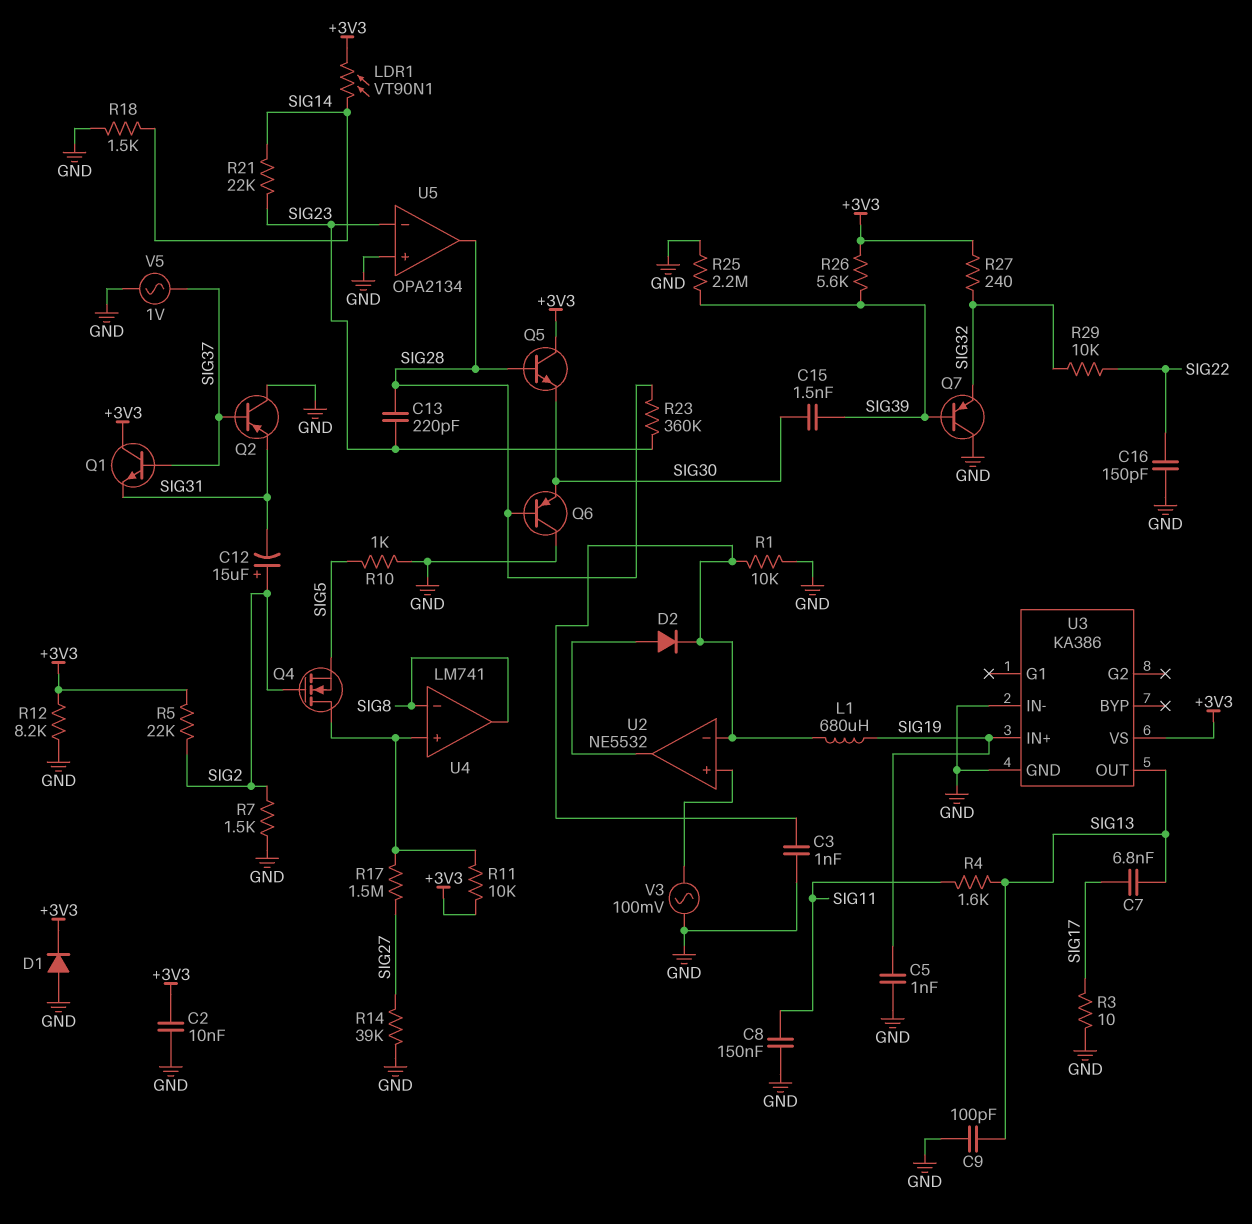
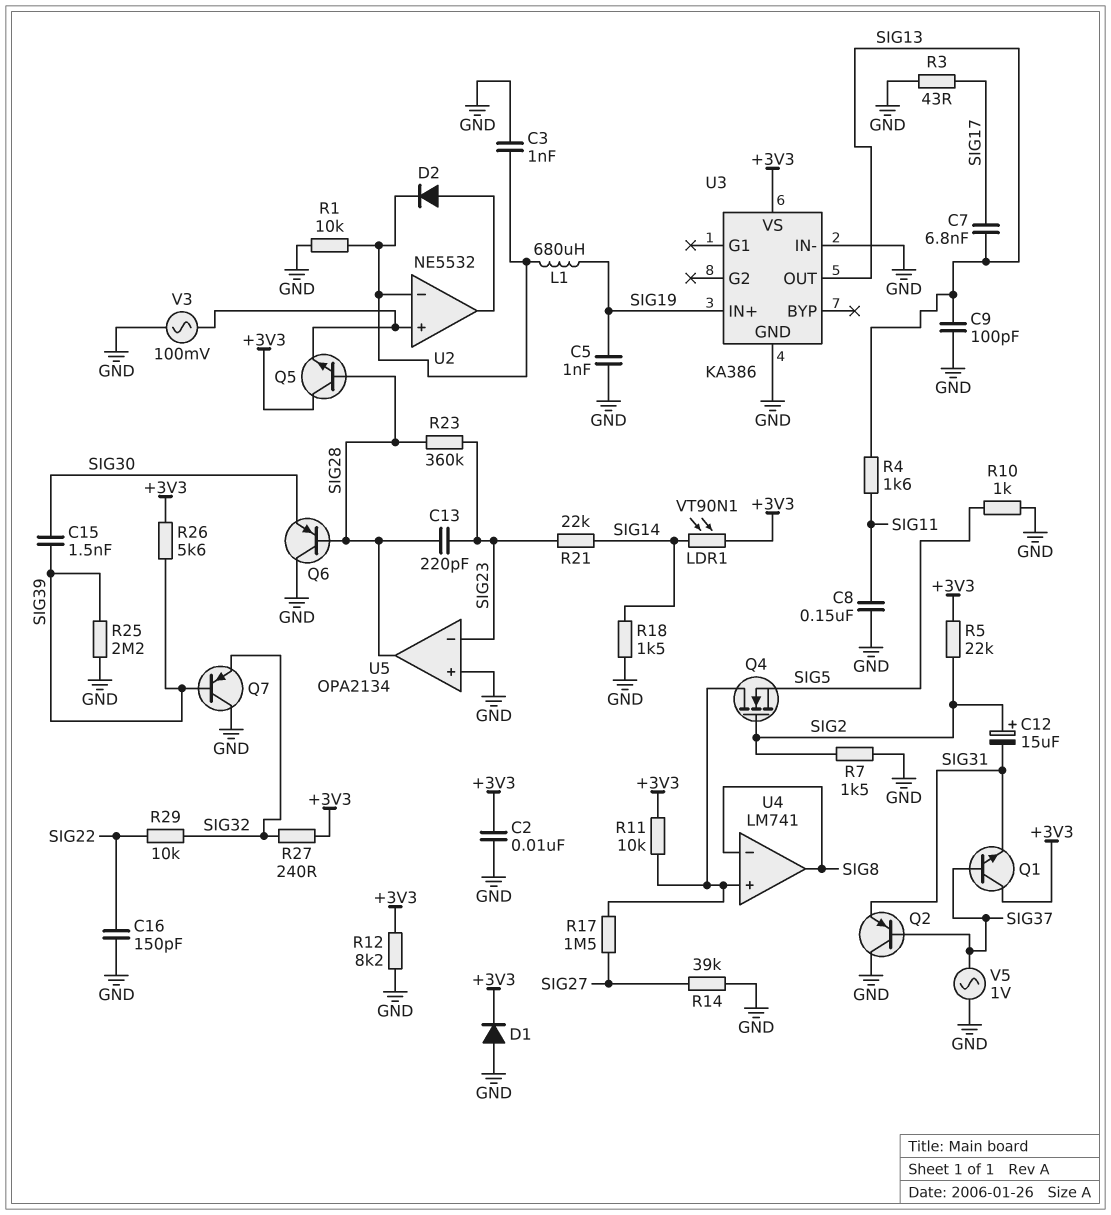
Q5: NPN (B SIG28, C +3V3, E SIG30) -> NPN (B SIG28, C +3V3, E U2/in+)
R3: 10 (GND, SIG17) -> 43 (GND, SIG17)

